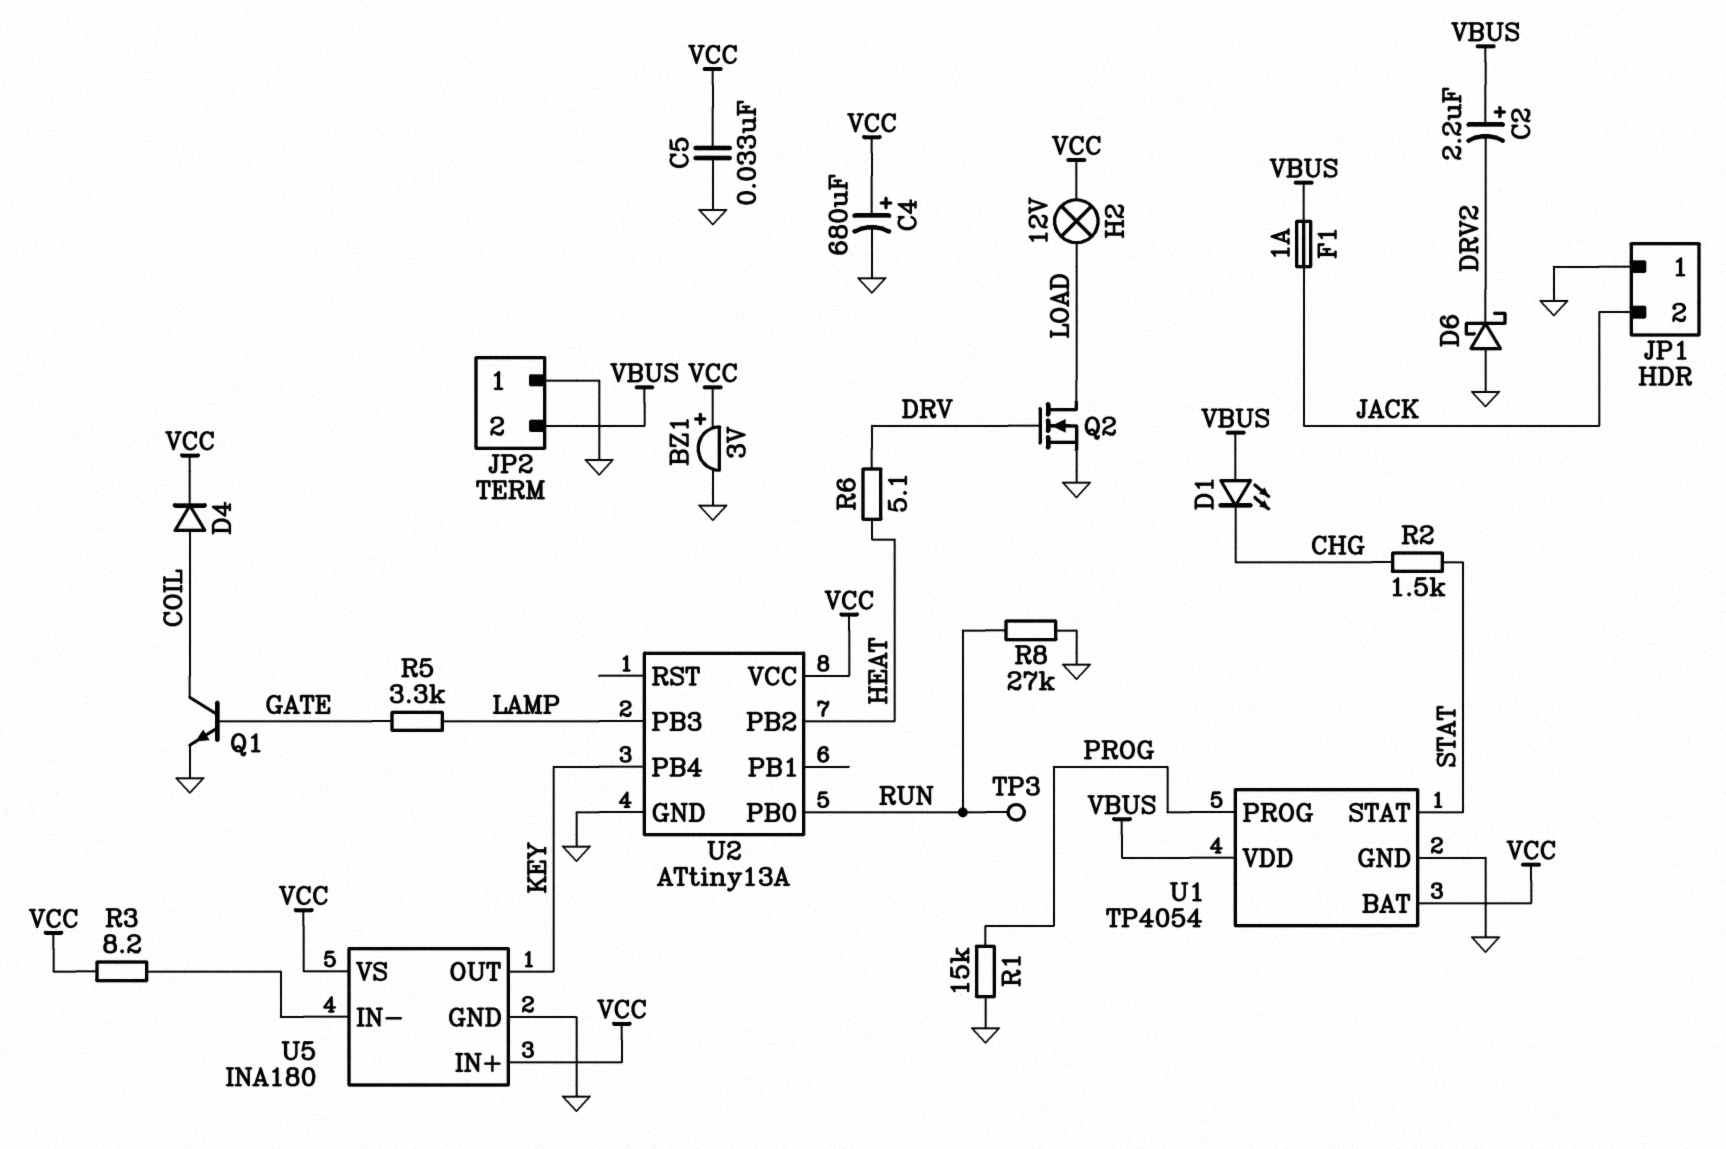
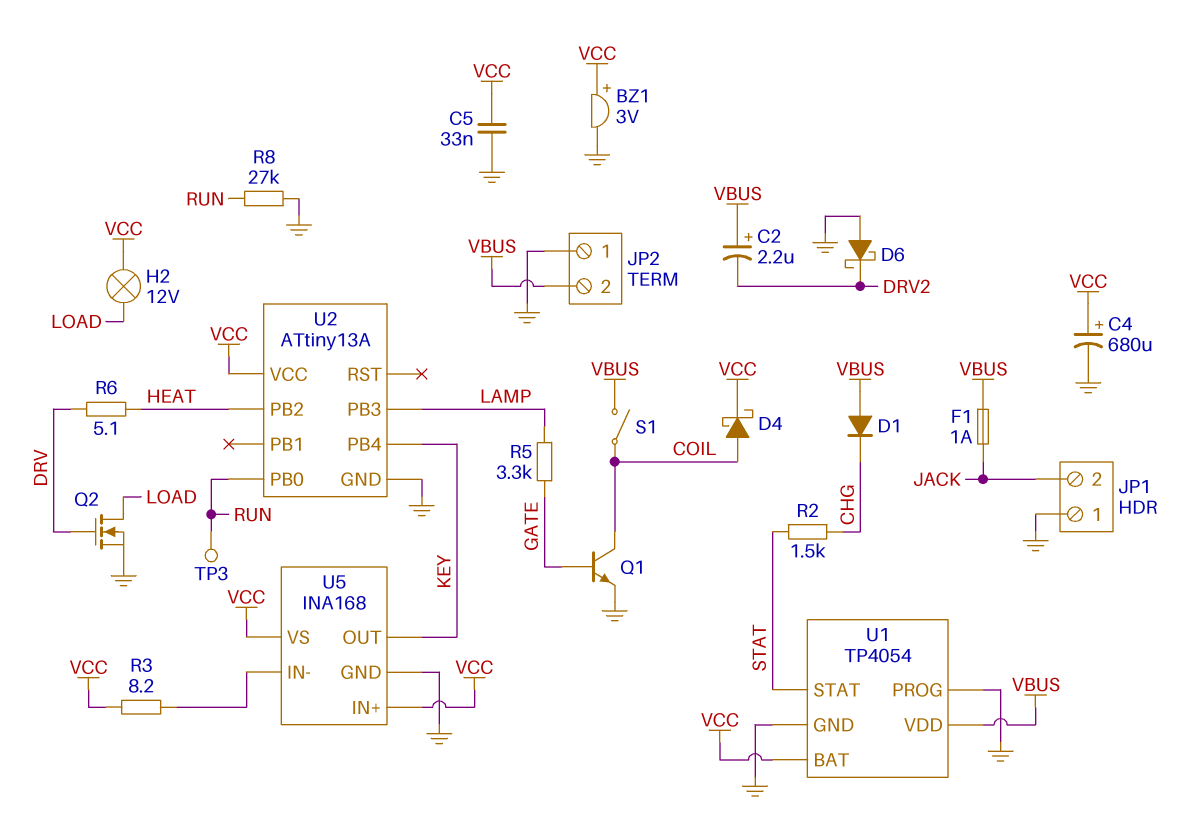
D1: LED (A VBUS, K CHG) -> diode (A VBUS, K CHG)
D4: diode (A COIL, K VCC) -> schottky (A COIL, K VCC)
R1: 15k (GND, PROG) -> none
S1: none -> switch (COIL, VBUS)
U1 pin PROG: PROG -> GND
U5: INA180 -> INA168

